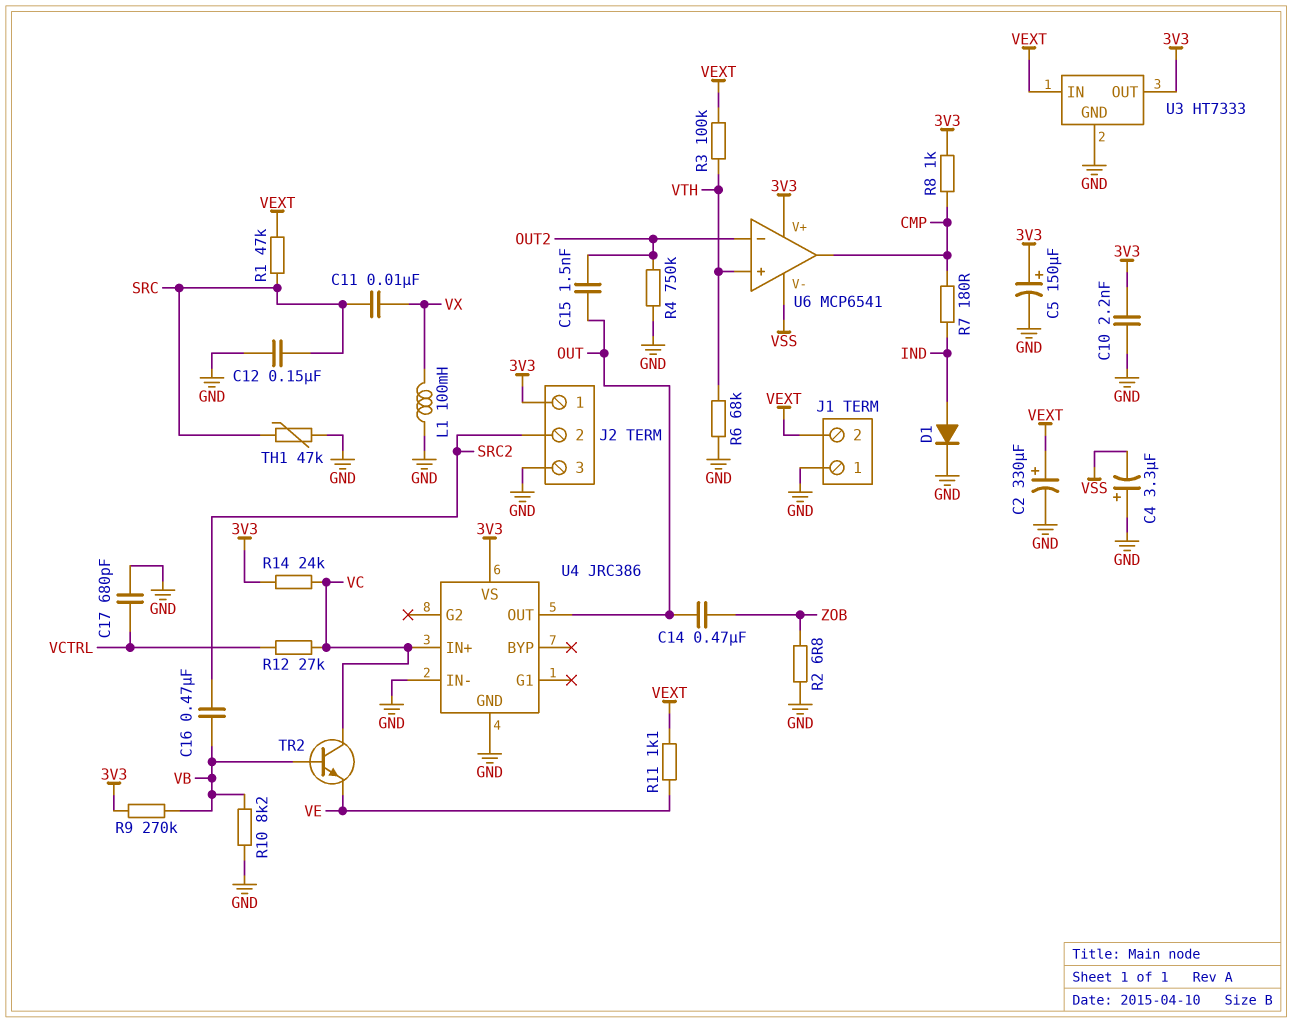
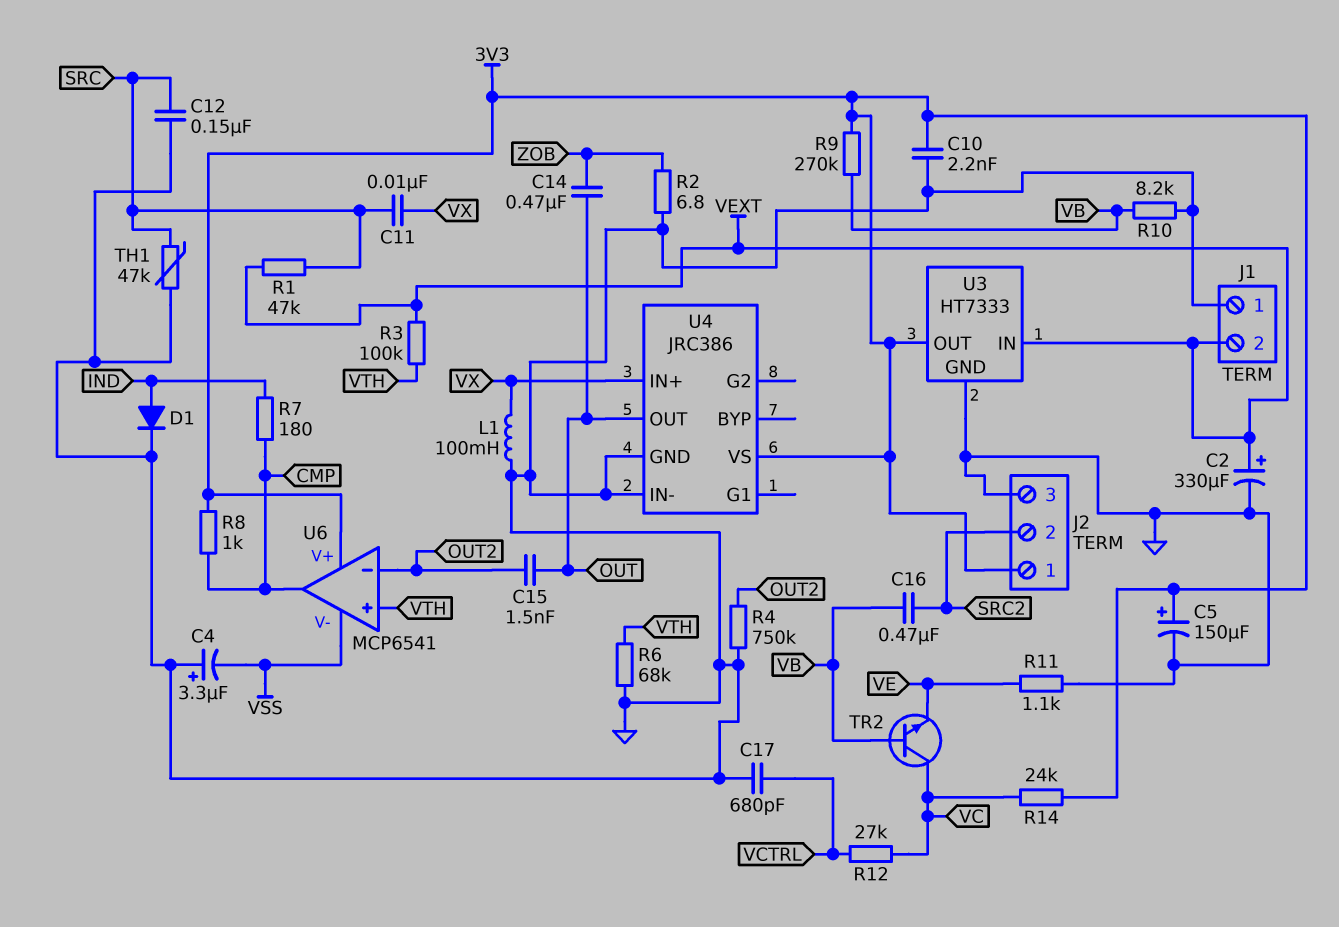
R11: 1.1k (VE, VEXT) -> 1.1k (GND, VE)
U4 pin IN+: VC -> VX

